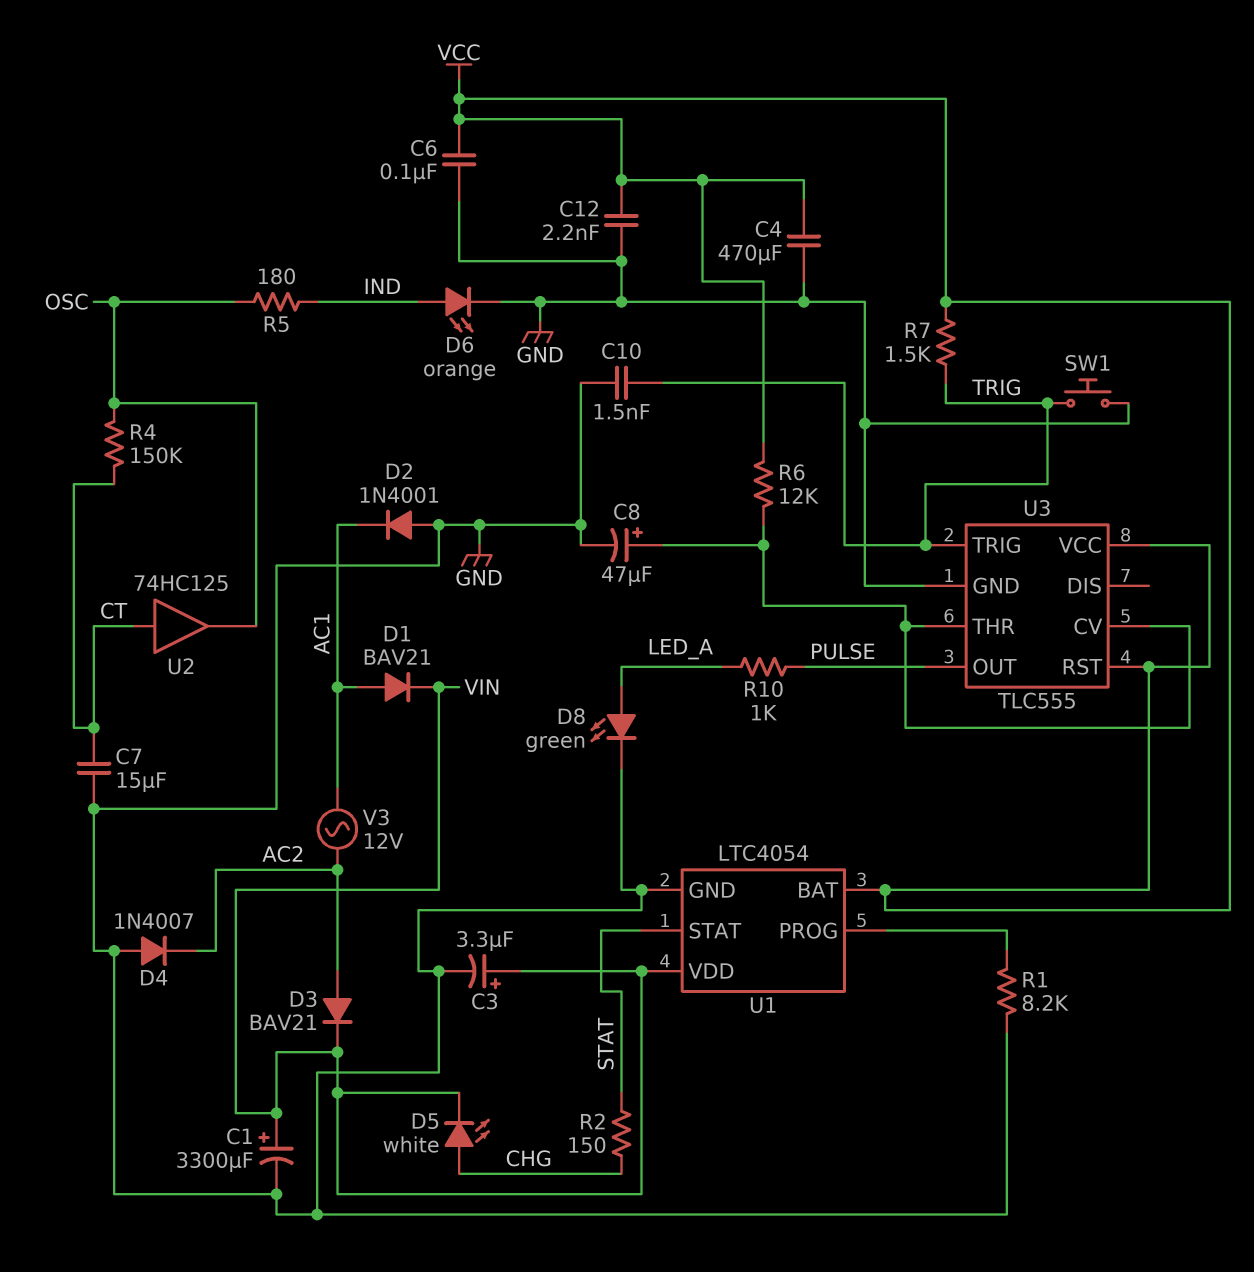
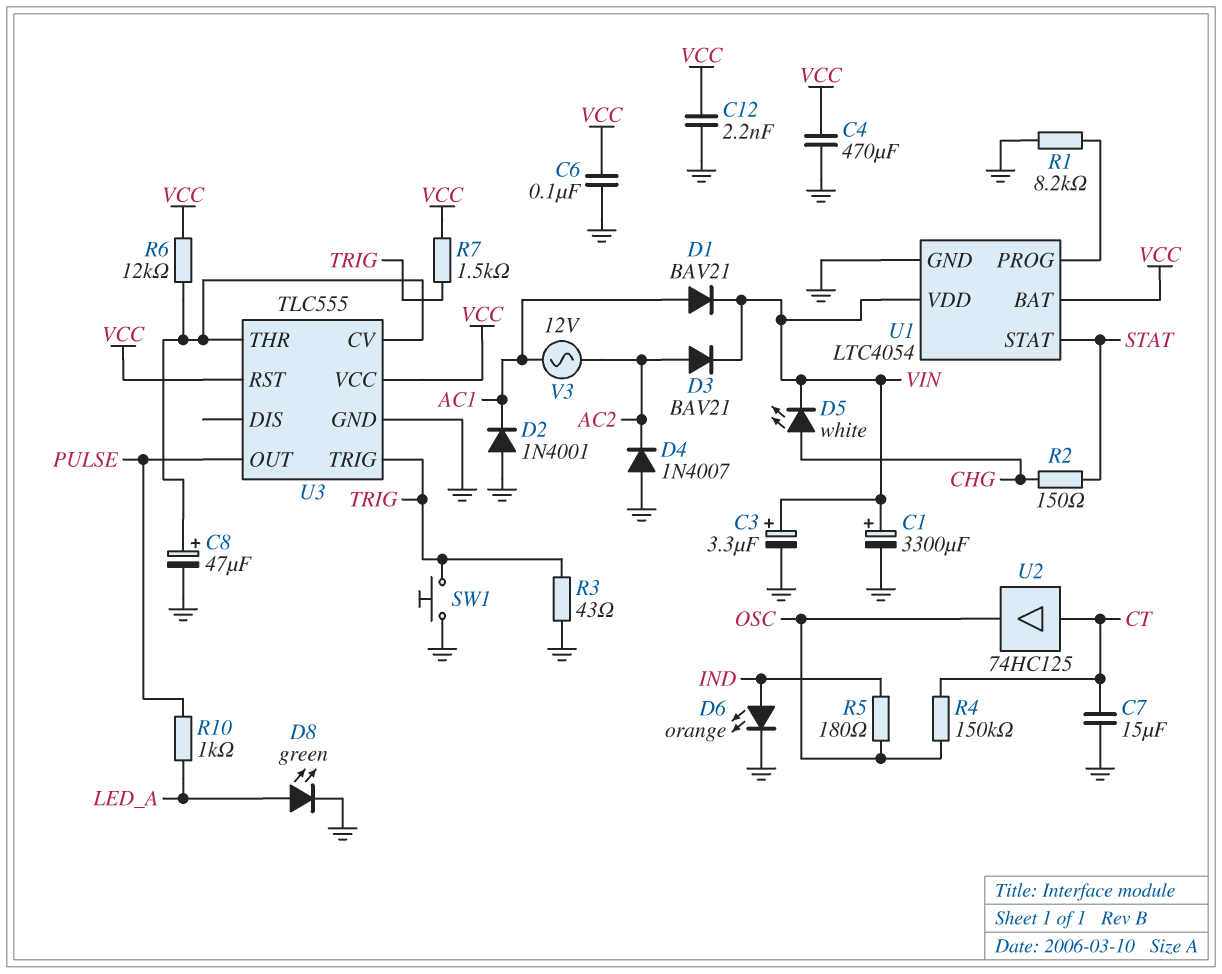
C10: 1.5nF (GND, TRIG) -> none
R3: none -> 43 (GND, TRIG)

